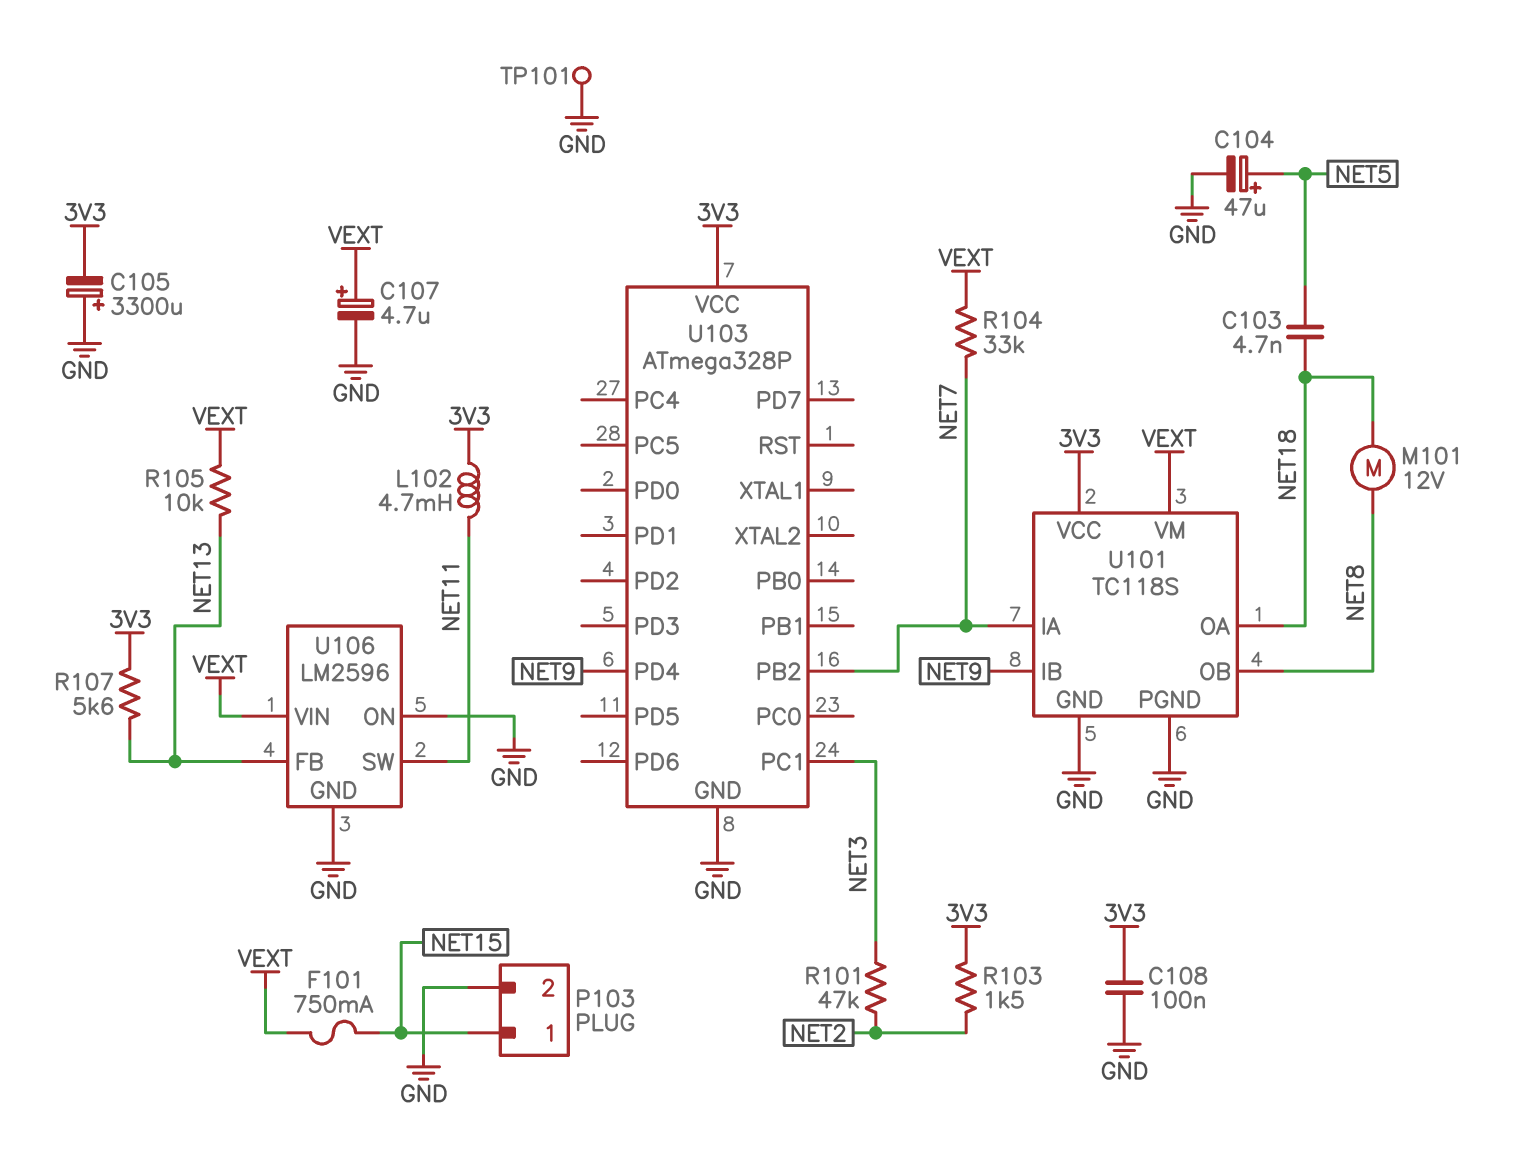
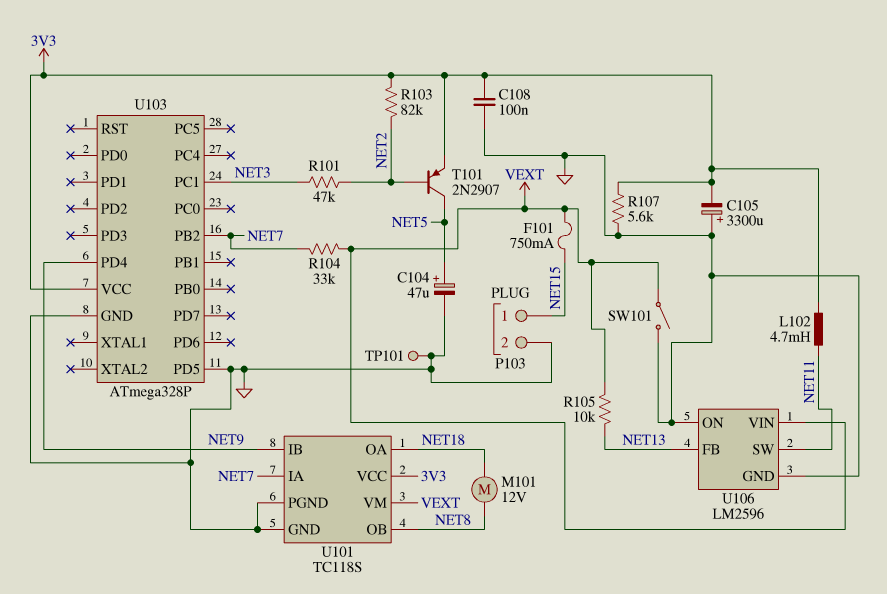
C103: 4.7nF (NET5, NET18) -> none
C107: 4.7uF (plus VEXT, minus GND) -> none
R103: 1.5k (3V3, NET2) -> 82k (3V3, NET2)
R107: 5.6k (3V3, NET13) -> 5.6k (3V3, GND)
SW101: none -> switch (GND, VEXT)
T101: none -> PNP 2N2907 (B NET2, C NET5, E 3V3)
U103 pin PD5: none -> GND

